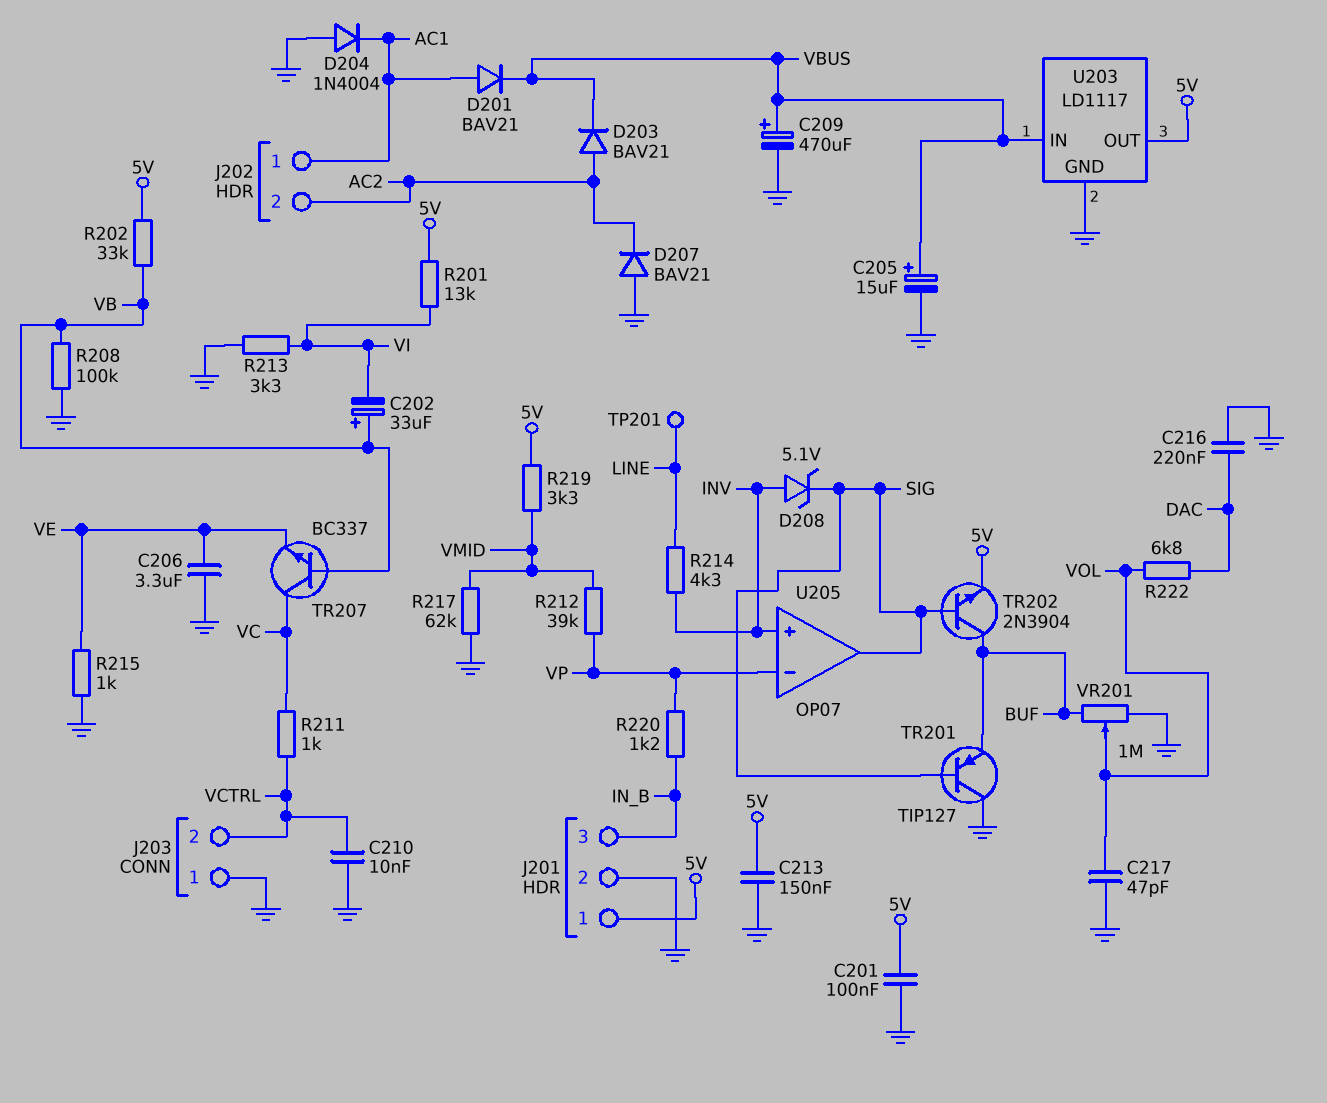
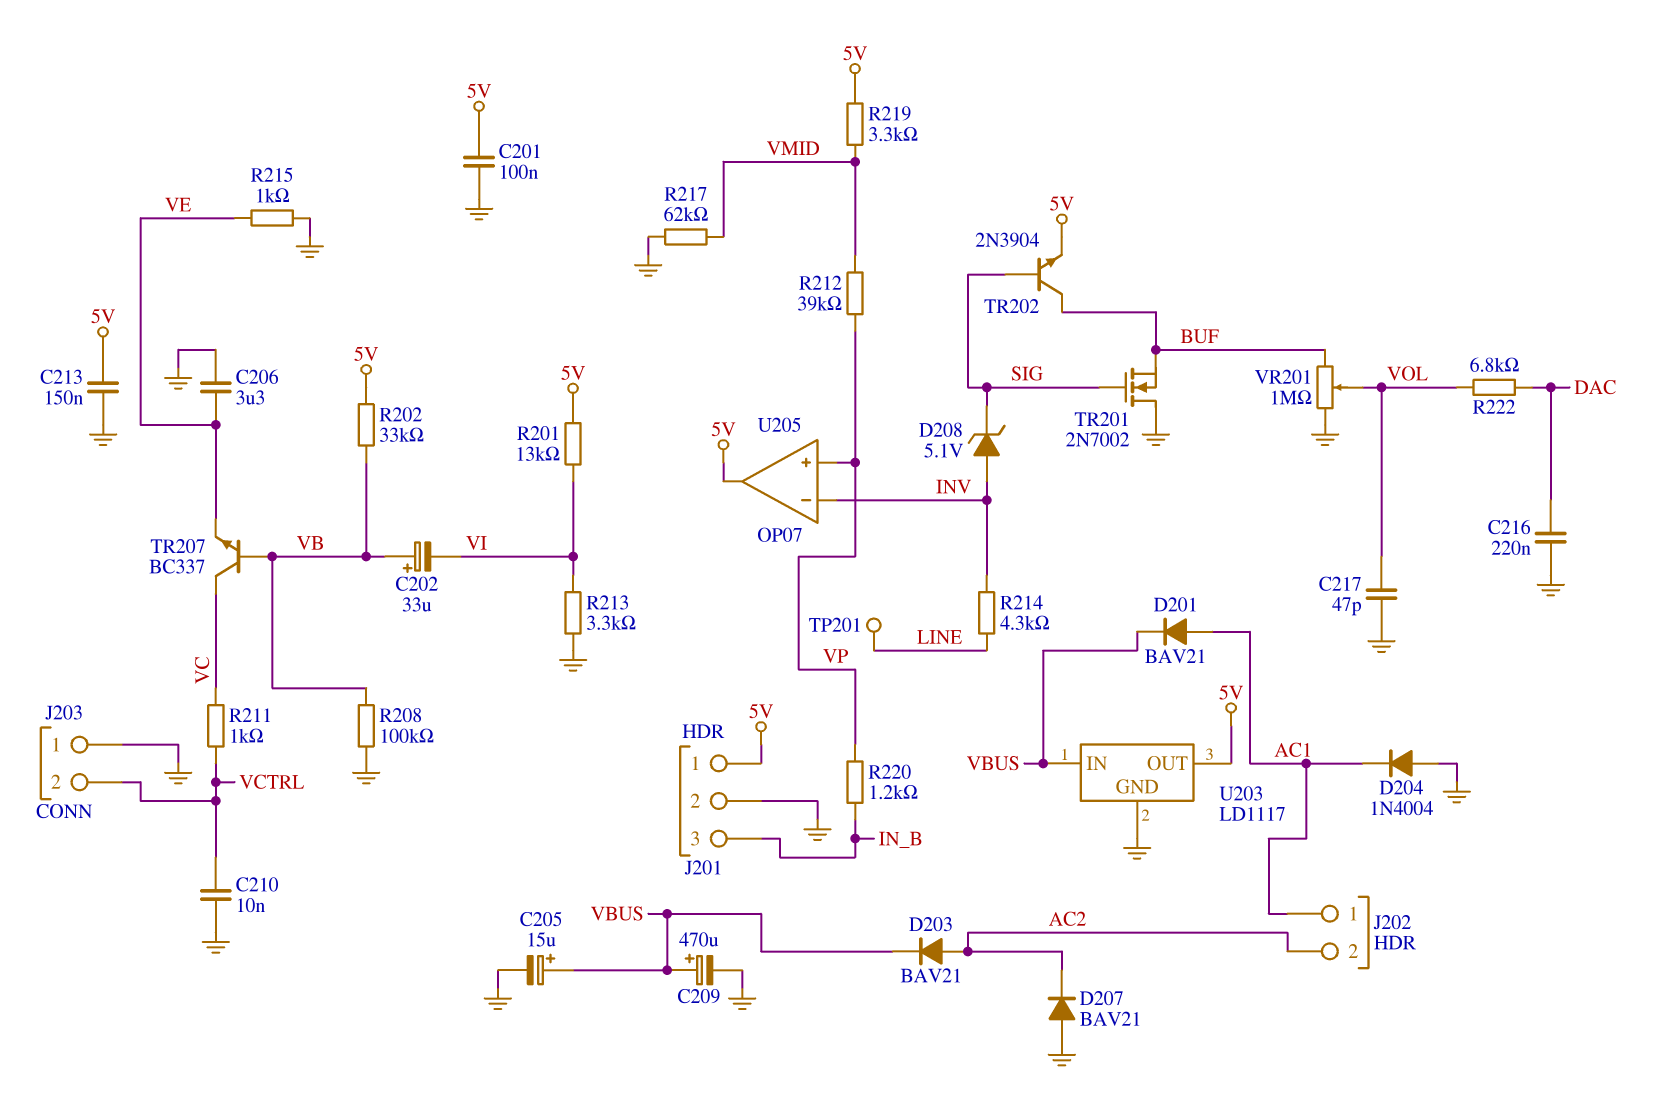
TR201: PNP TIP127 (B SIG, C GND, E BUF) -> NMOS 2N7002 (G SIG, D GND, S BUF)
U205 pin in+: INV -> VP
U205 pin in-: VP -> INV
U205 pin out: SIG -> 5V

